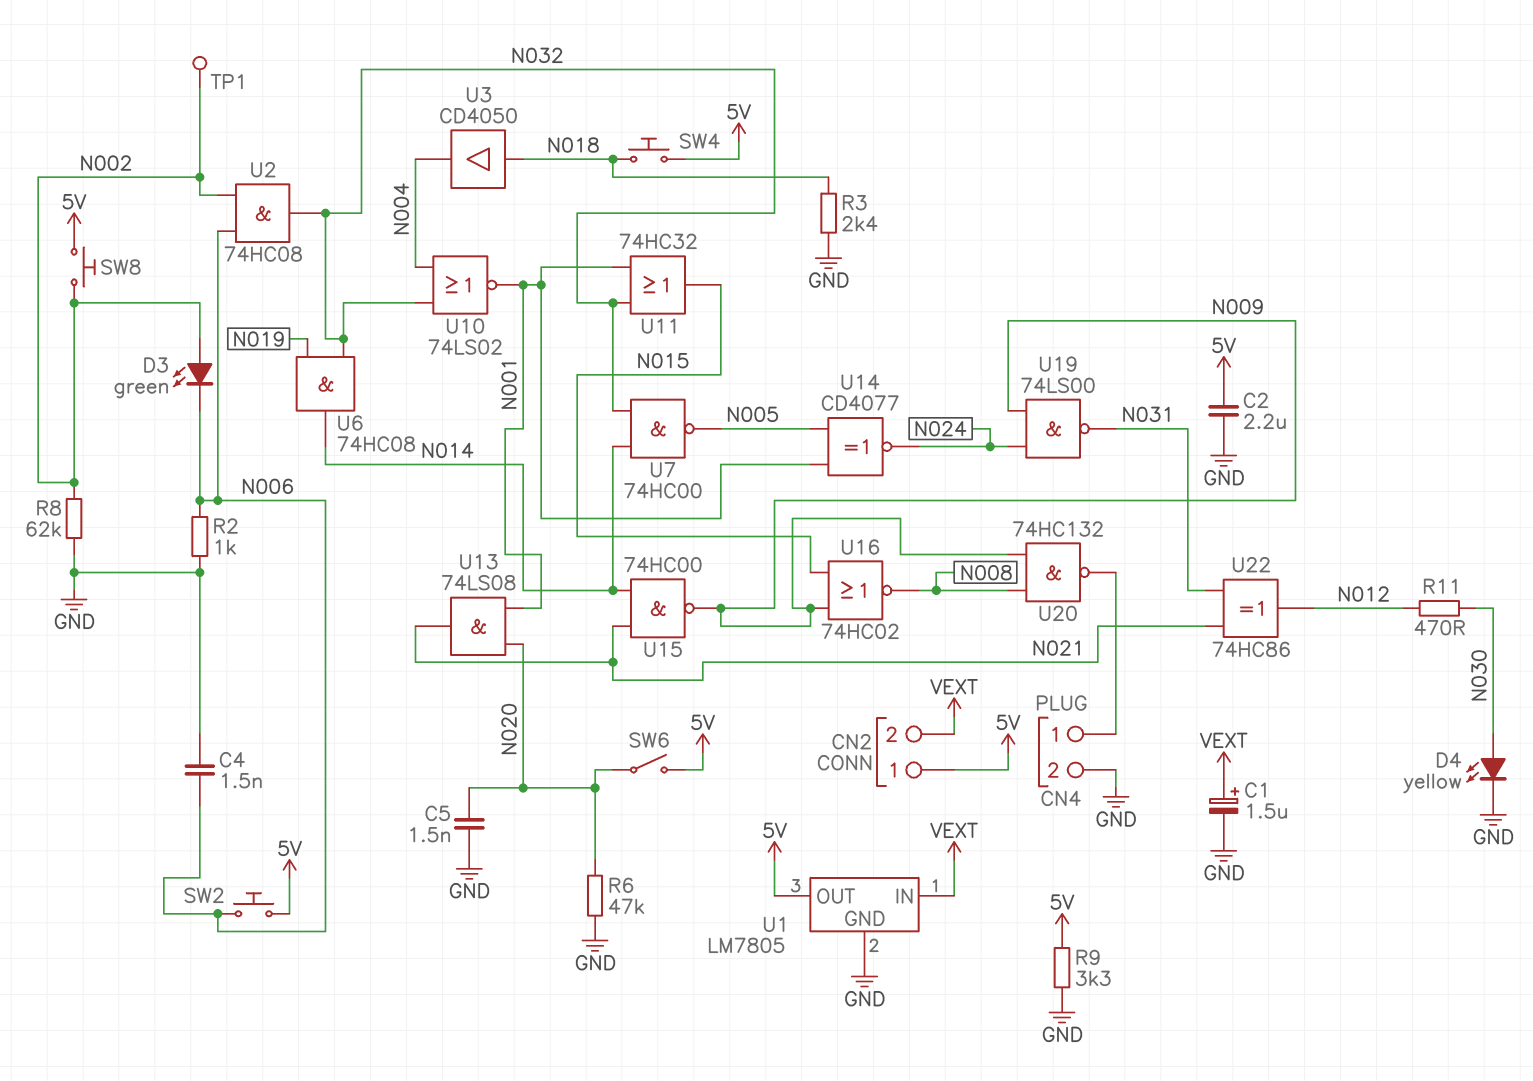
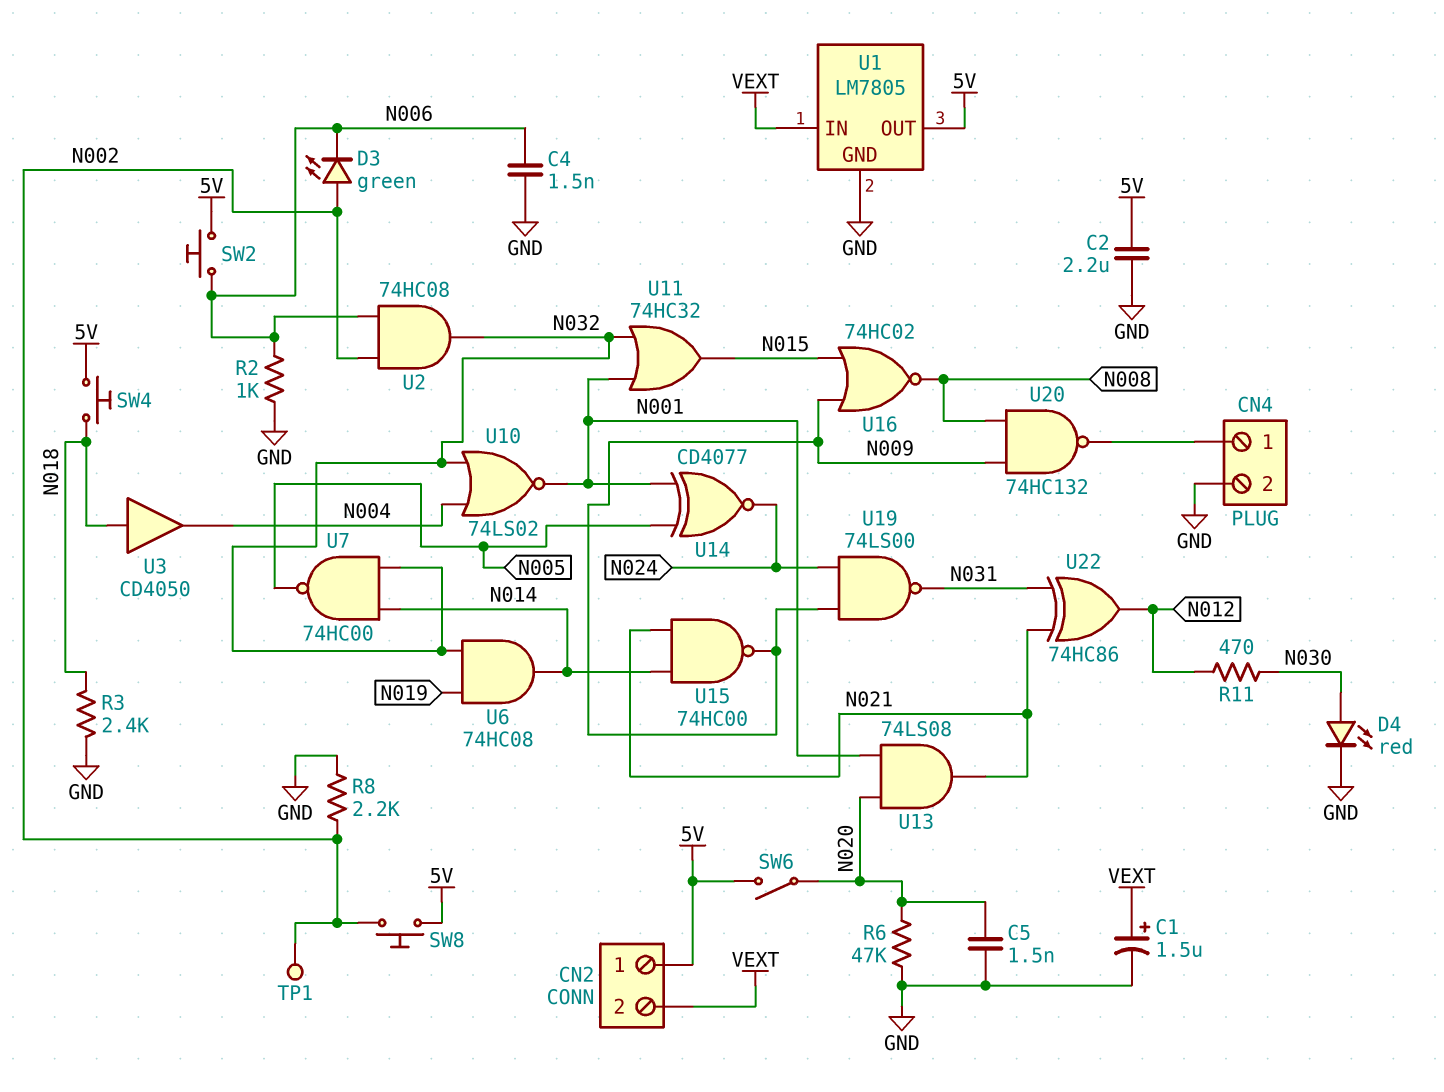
D4: LED yellow (A N030, K GND) -> LED red (A N030, K GND)
R8: 62k (GND, N002) -> 2.2k (GND, N002)
R9: 3.3k (5V, GND) -> none

